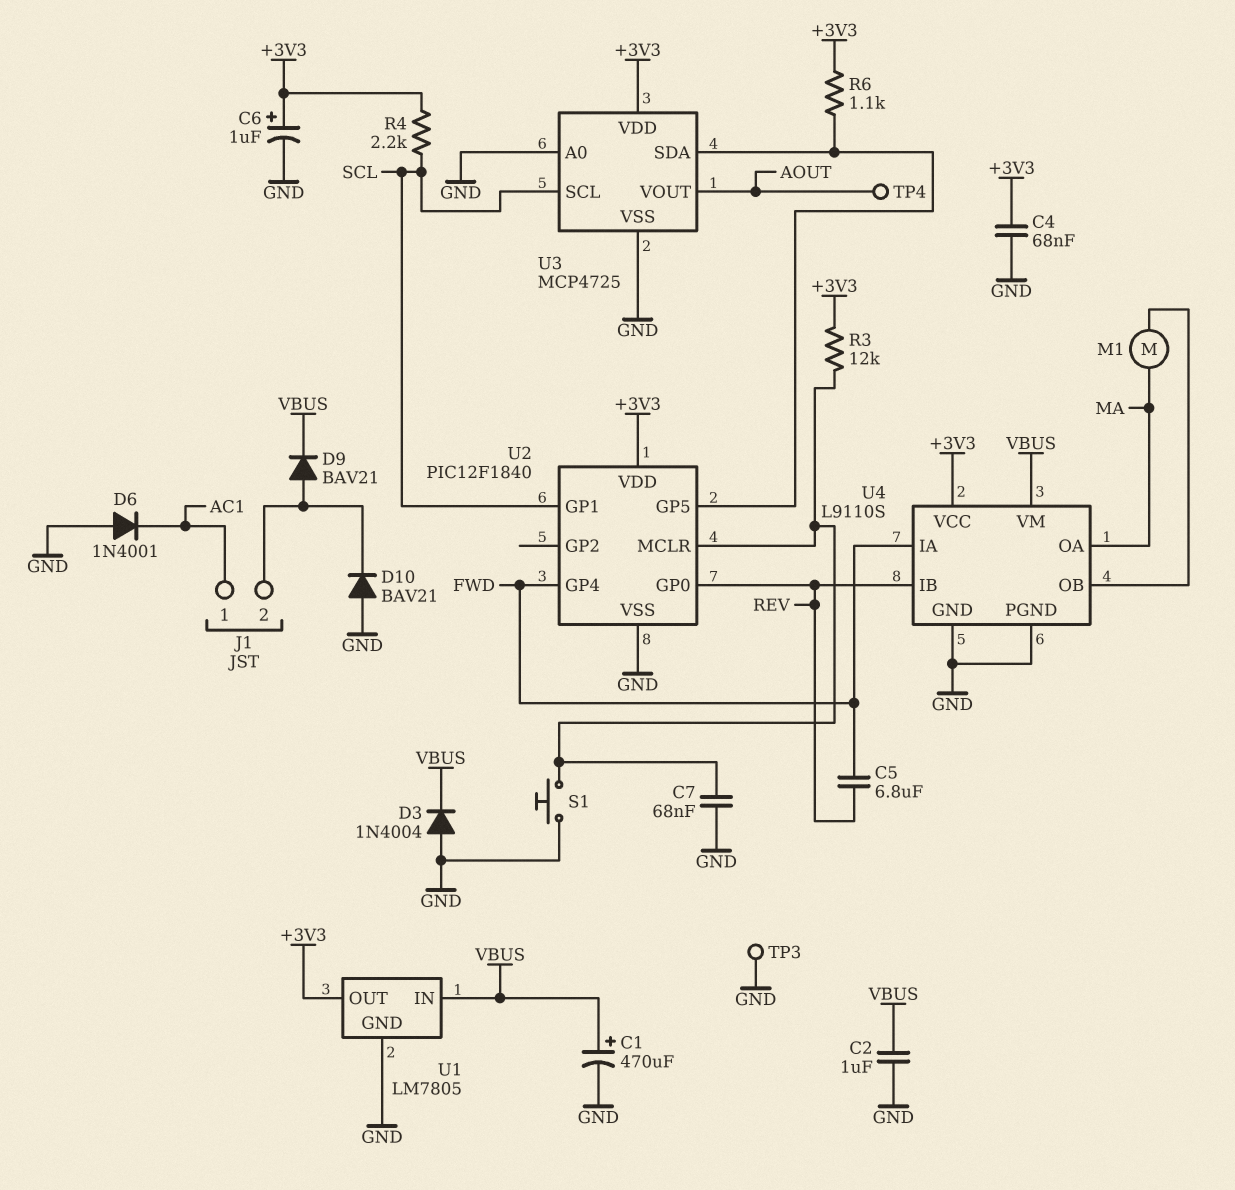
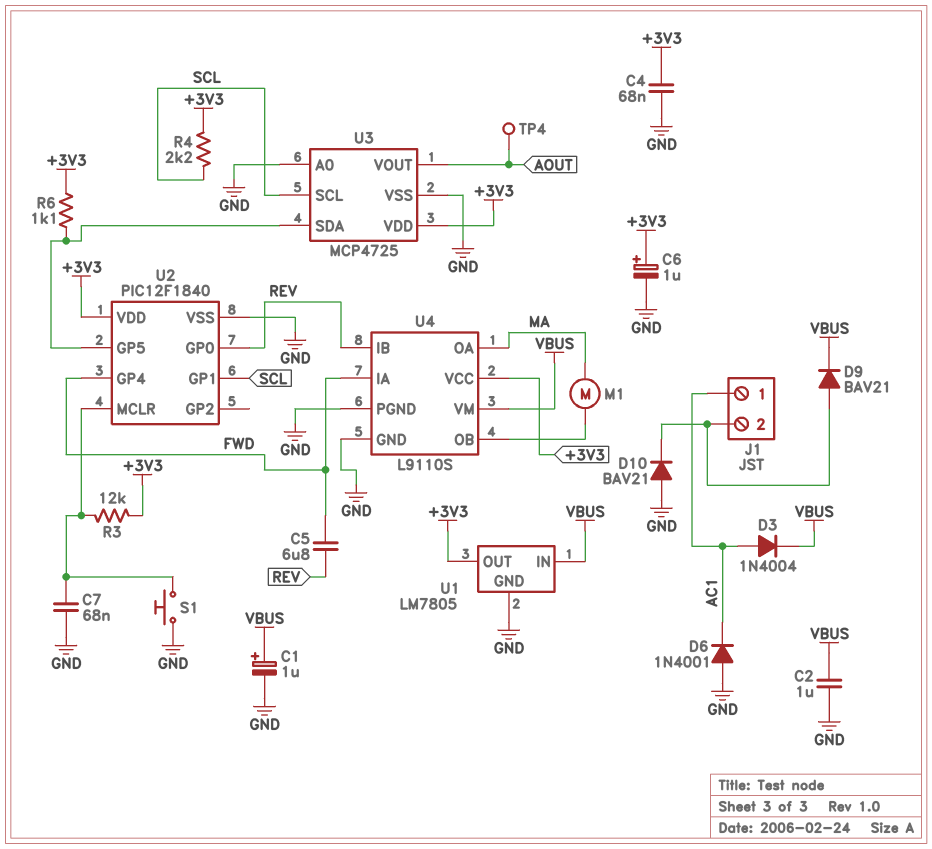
C1: 470uF (plus VBUS, minus GND) -> 1uF (plus VBUS, minus GND)
D3: diode 1N4004 (A GND, K VBUS) -> diode 1N4004 (A AC1, K VBUS)
TP3: test point (GND) -> none

